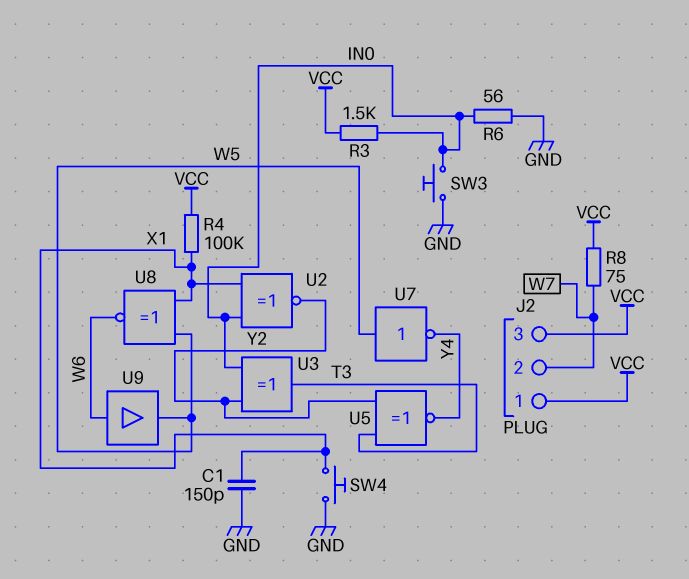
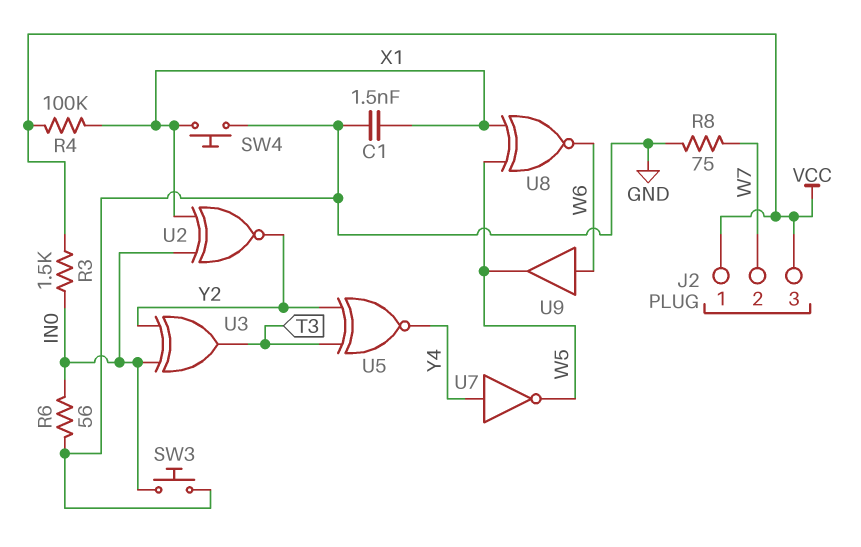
C1: 150pF (GND, X1) -> 1.5nF (GND, X1)
R8: 75 (VCC, W7) -> 75 (GND, W7)
U7: NOT (in W5, out Y4) -> NOT (in Y4, out W5)

